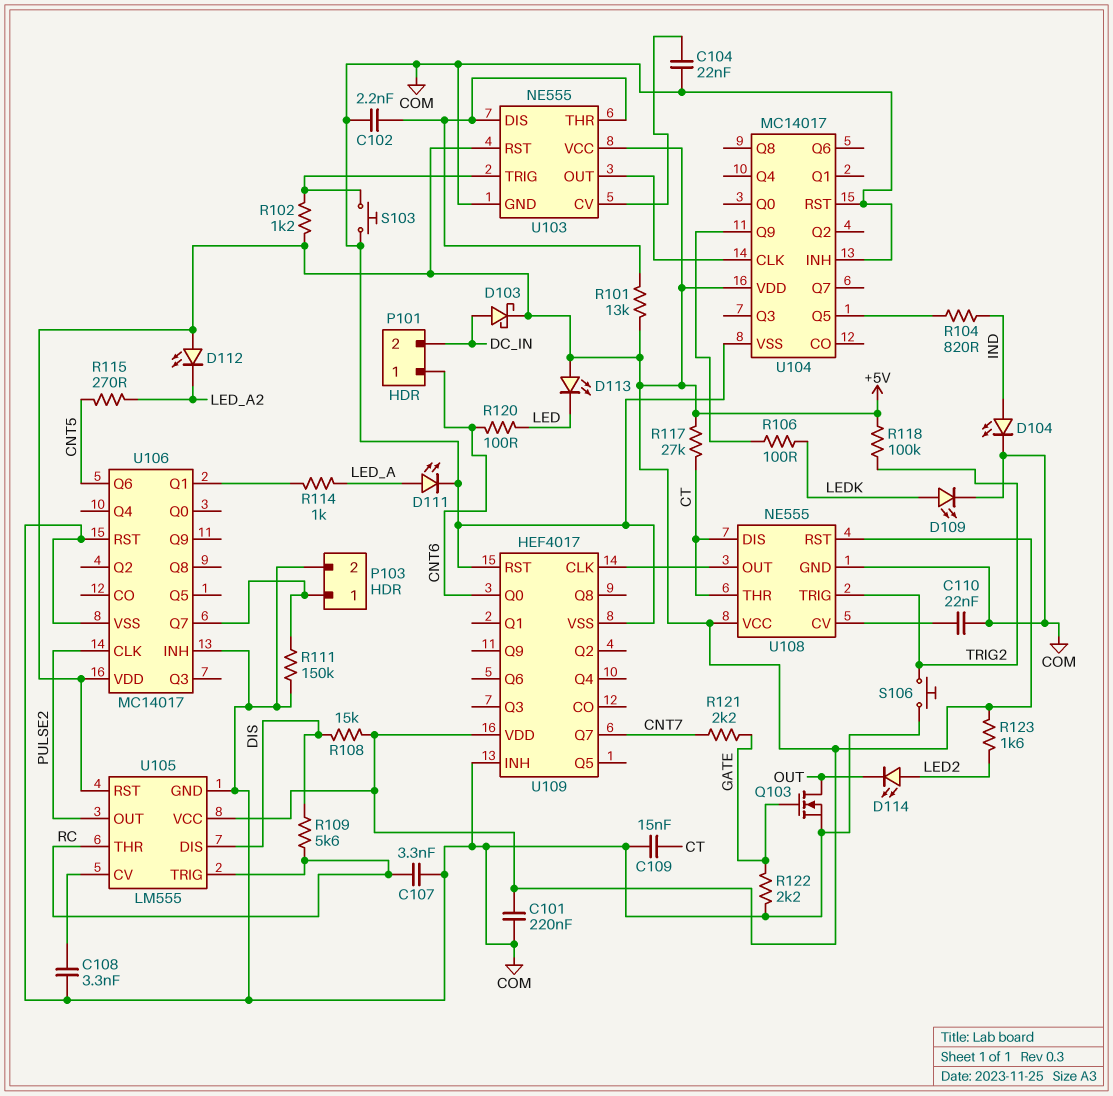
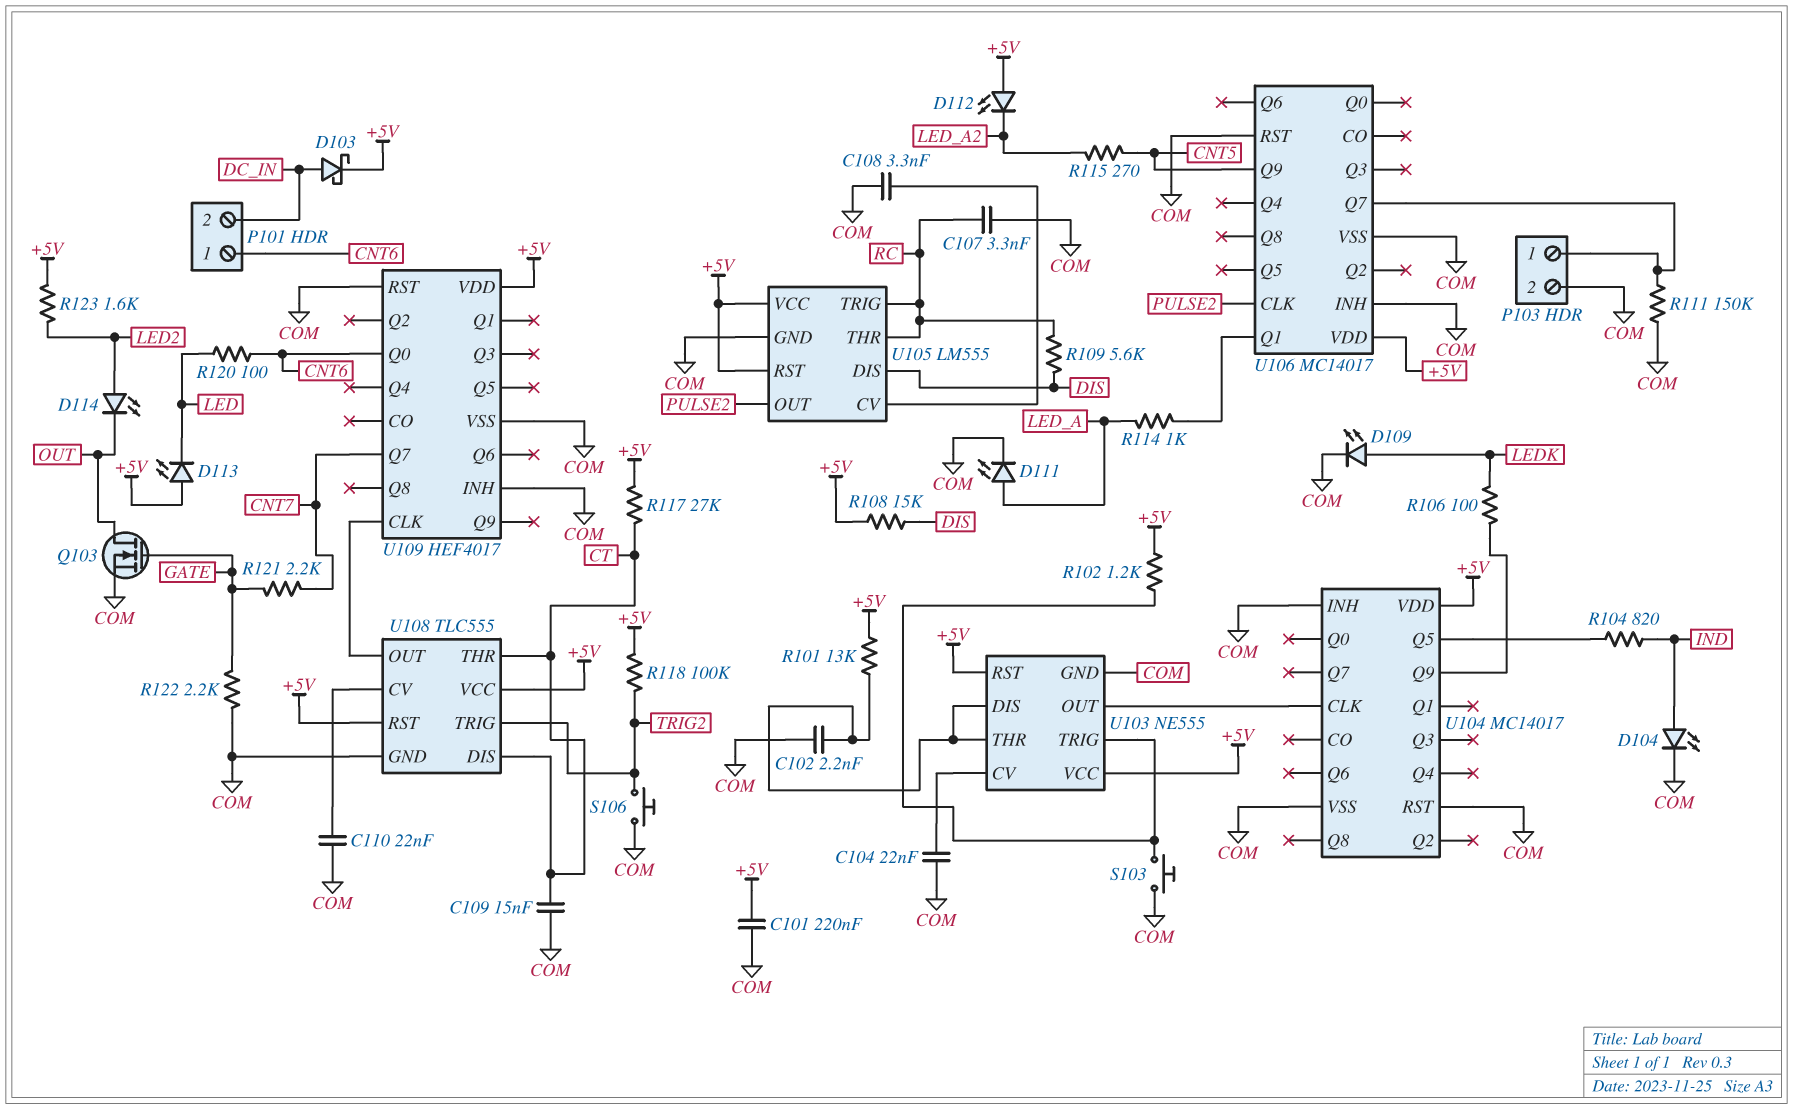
U106 pin Q6: CNT5 -> none
U106 pin Q9: none -> CNT5
U108: NE555 -> TLC555

